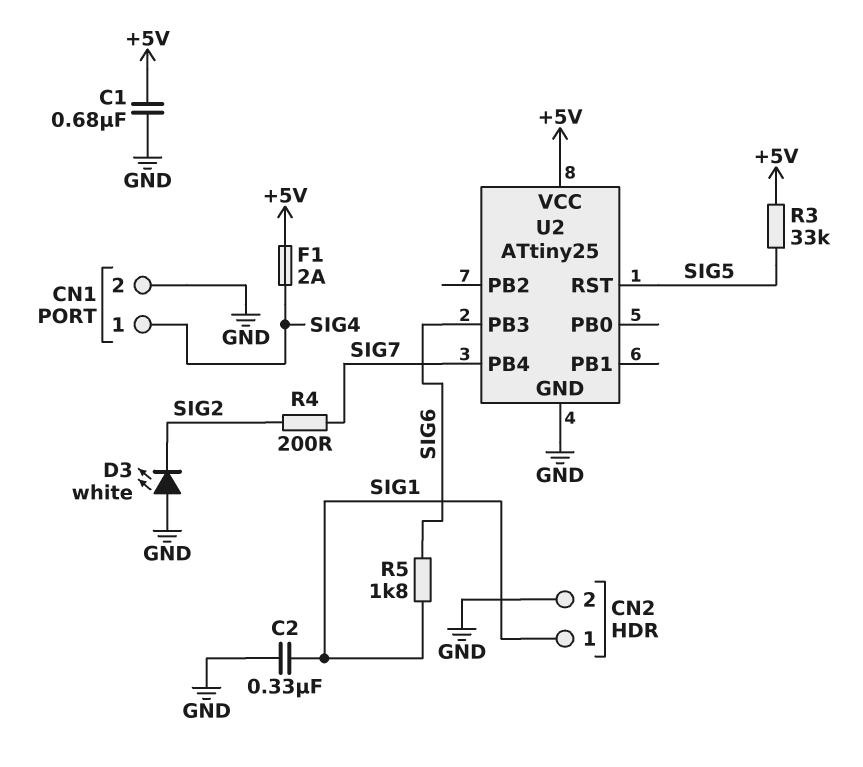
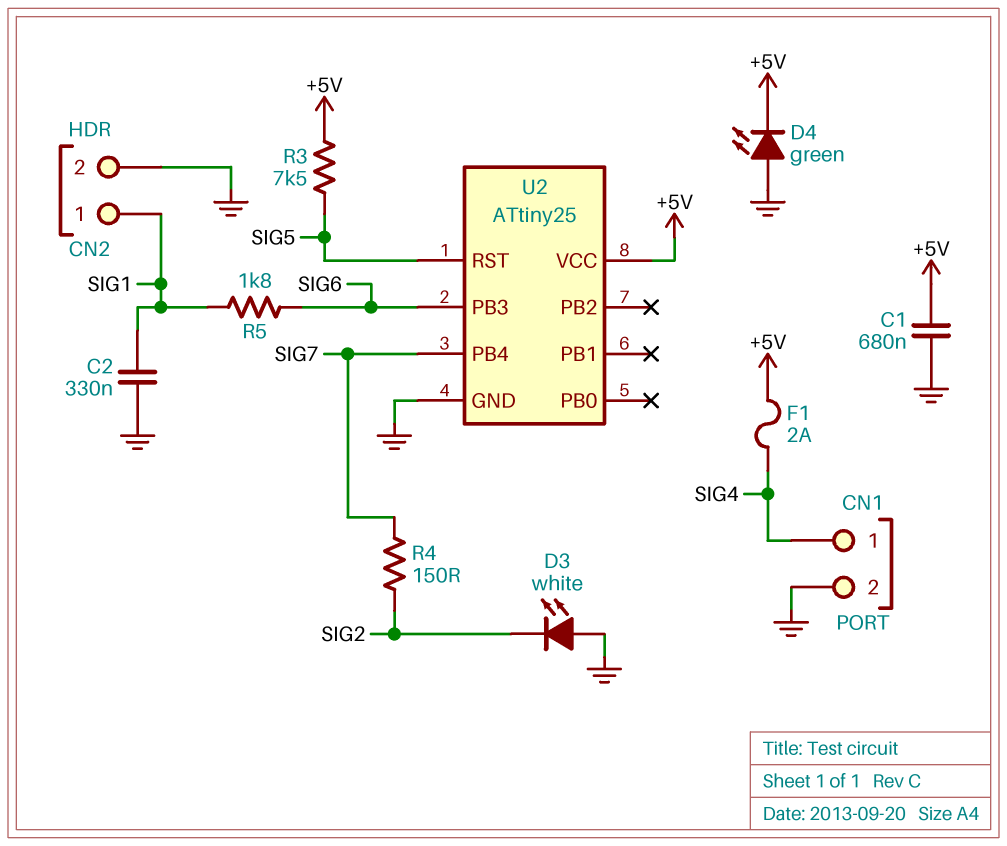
D4: none -> LED green (A GND, K +5V)
R3: 33k (+5V, SIG5) -> 7.5k (+5V, SIG5)
R4: 200 (SIG2, SIG7) -> 150 (SIG2, SIG7)

